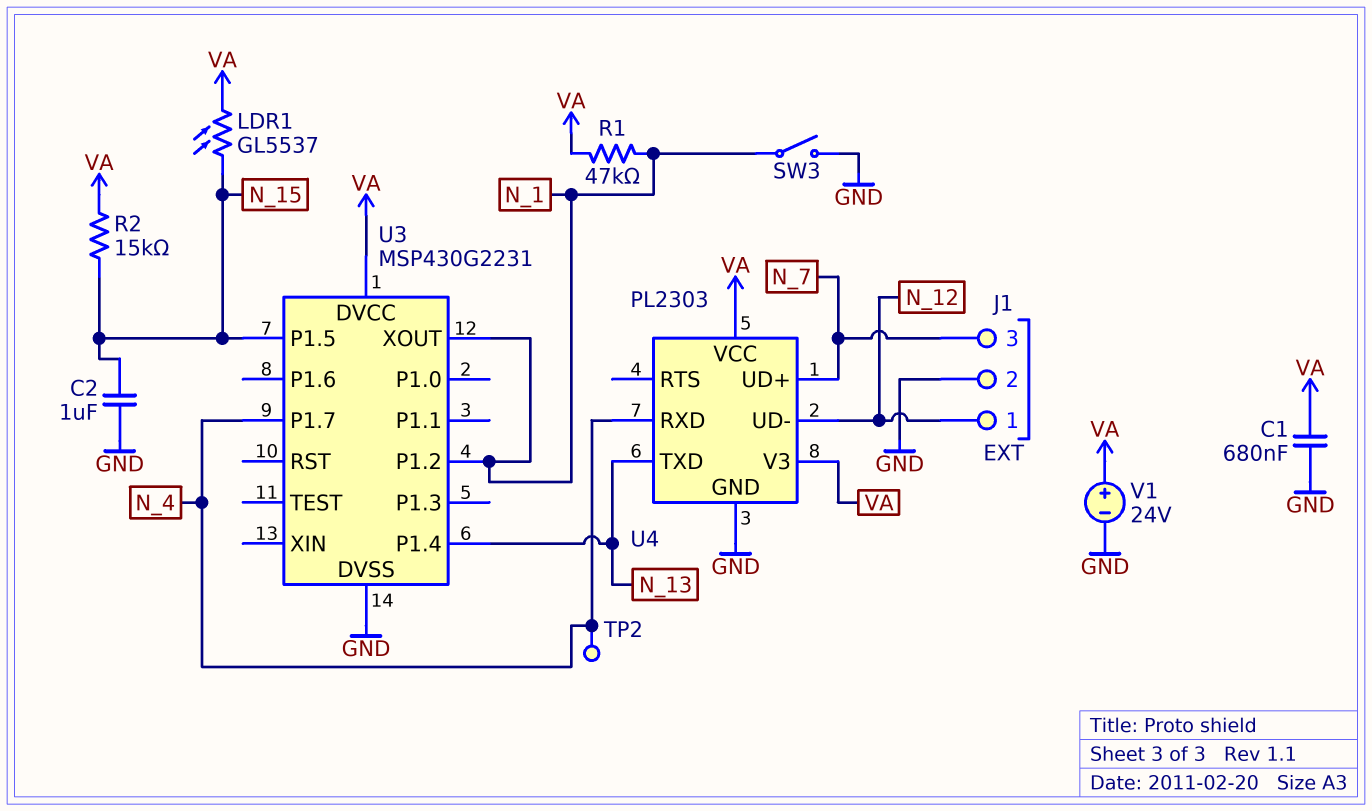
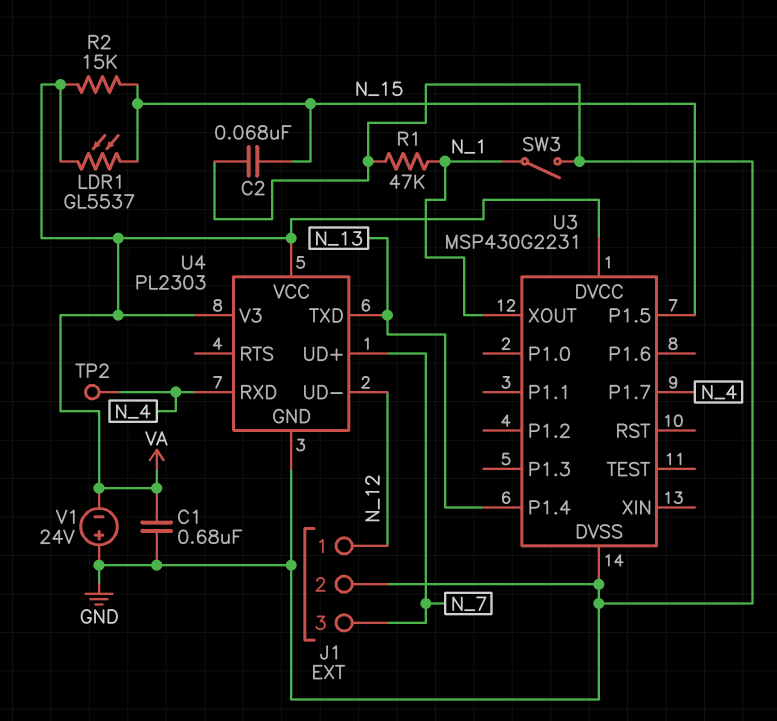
C2: 1uF (GND, N_15) -> 68nF (GND, N_15)
R1: 47k (N_1, VA) -> 47k (GND, N_1)
U3 pin P1.2: N_1 -> none
V1: 24V (plus VA, minus GND) -> 24V (plus GND, minus VA)

